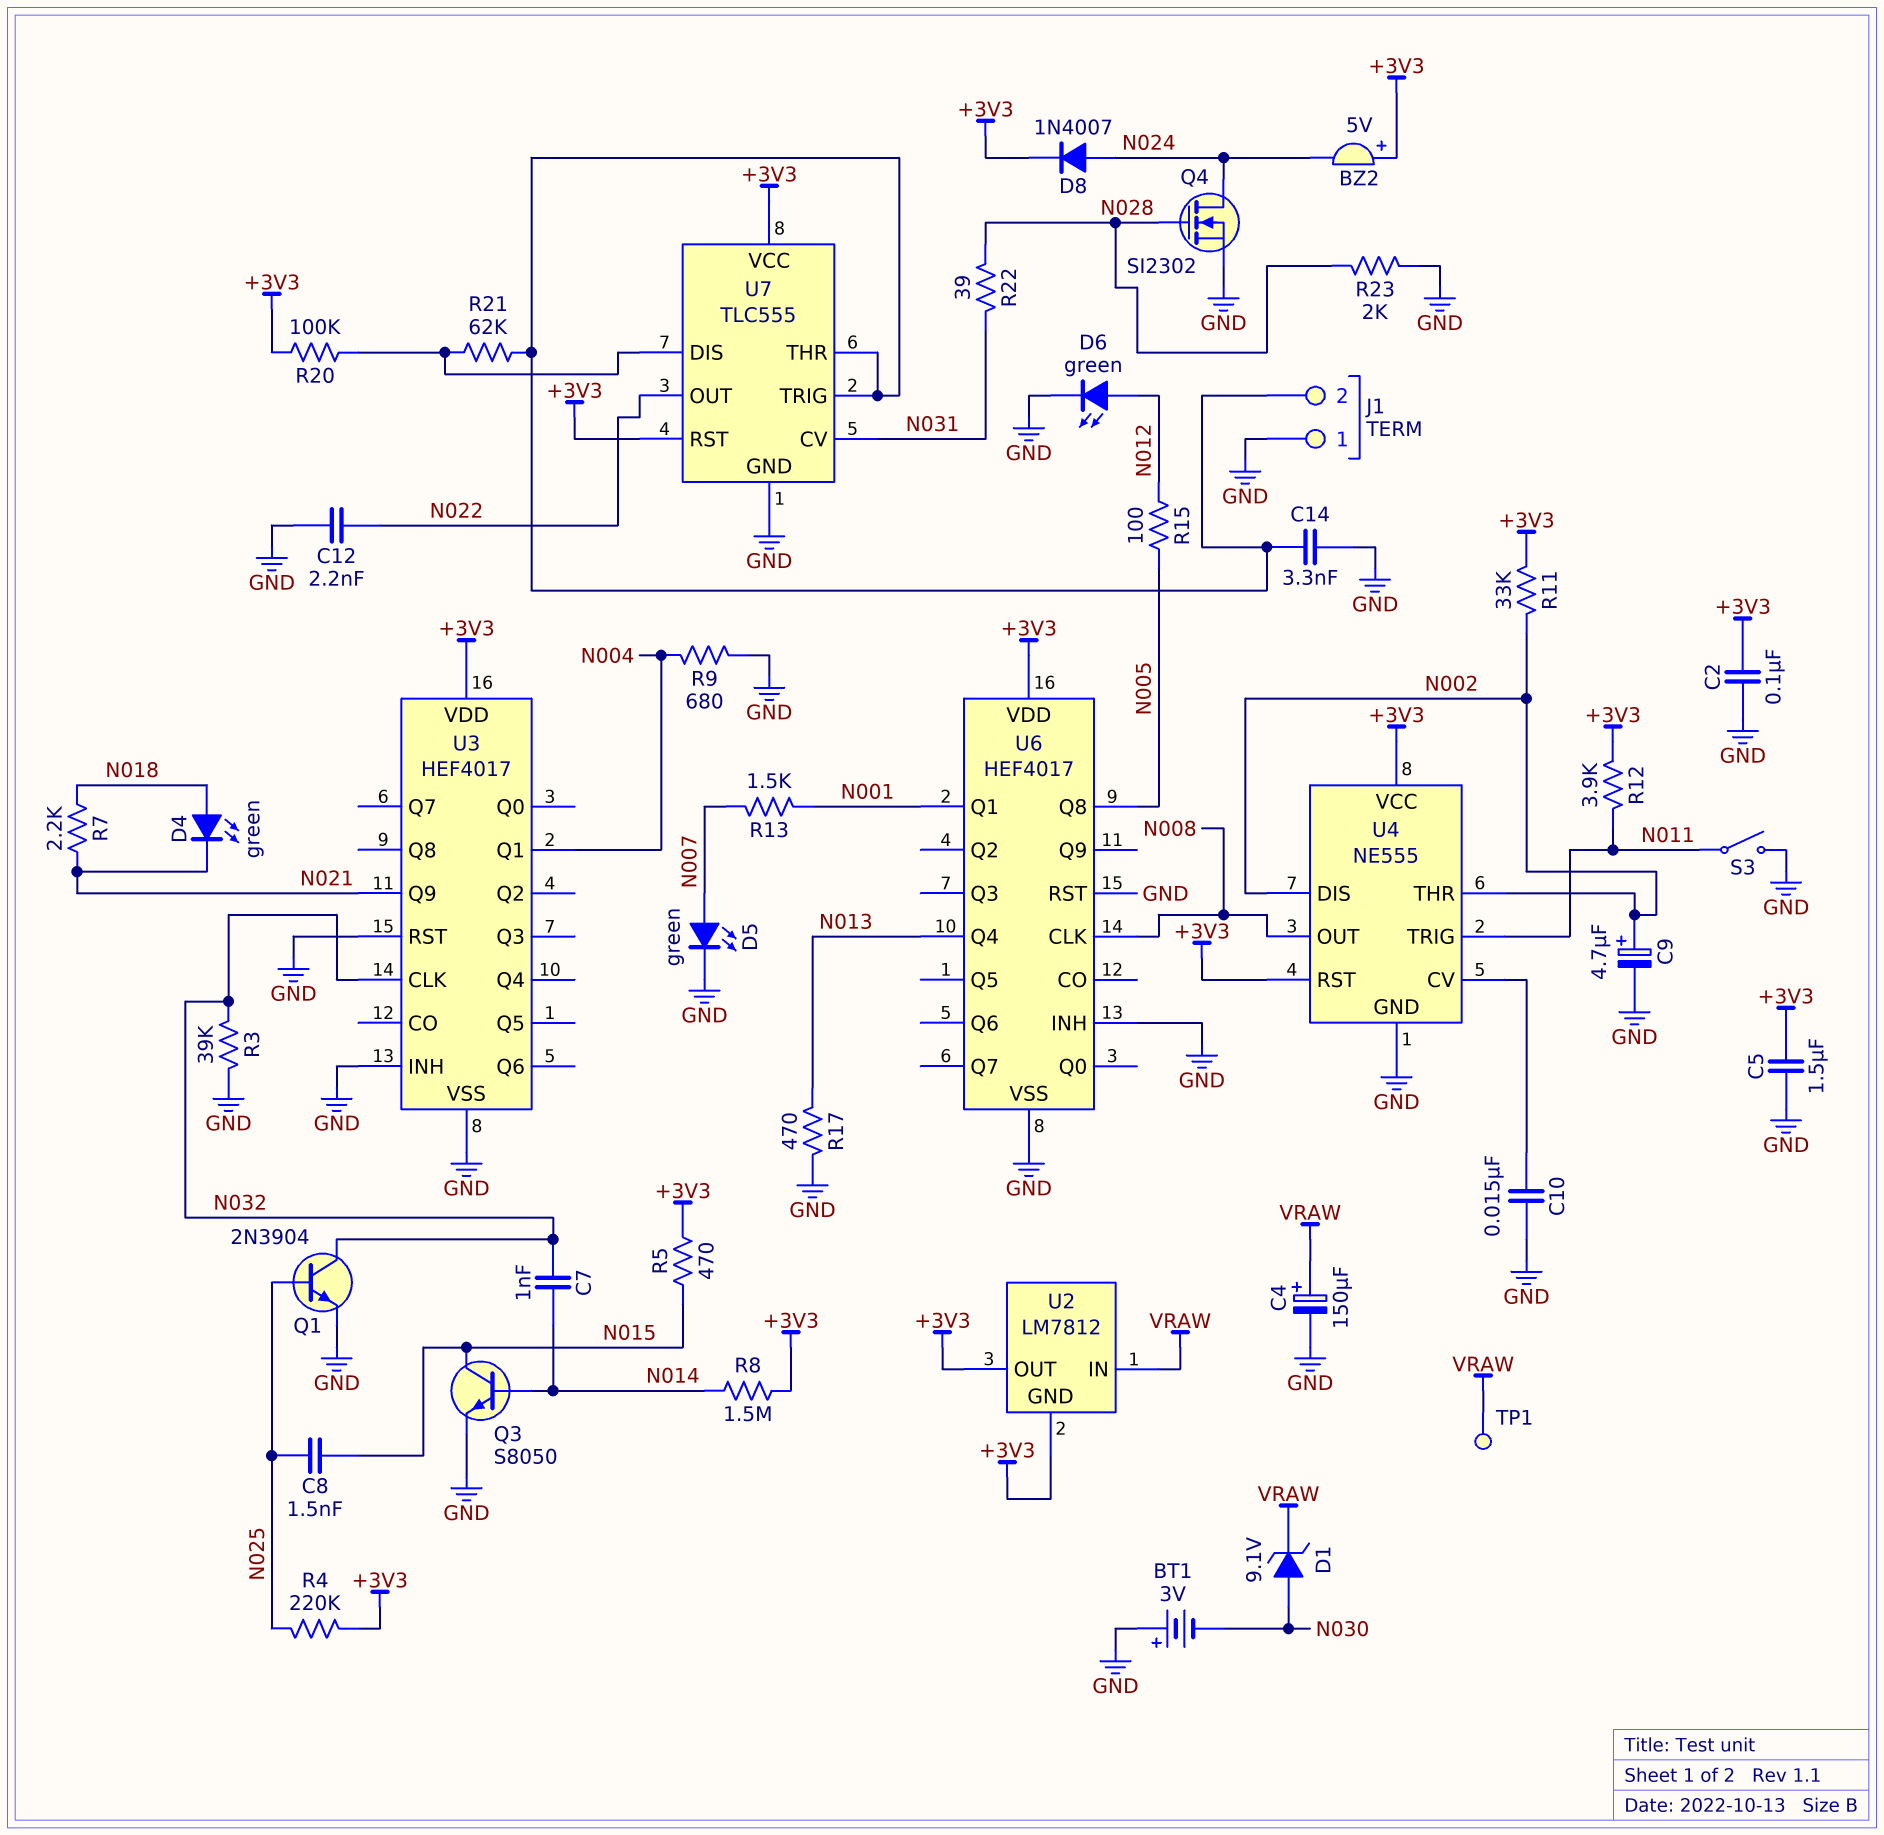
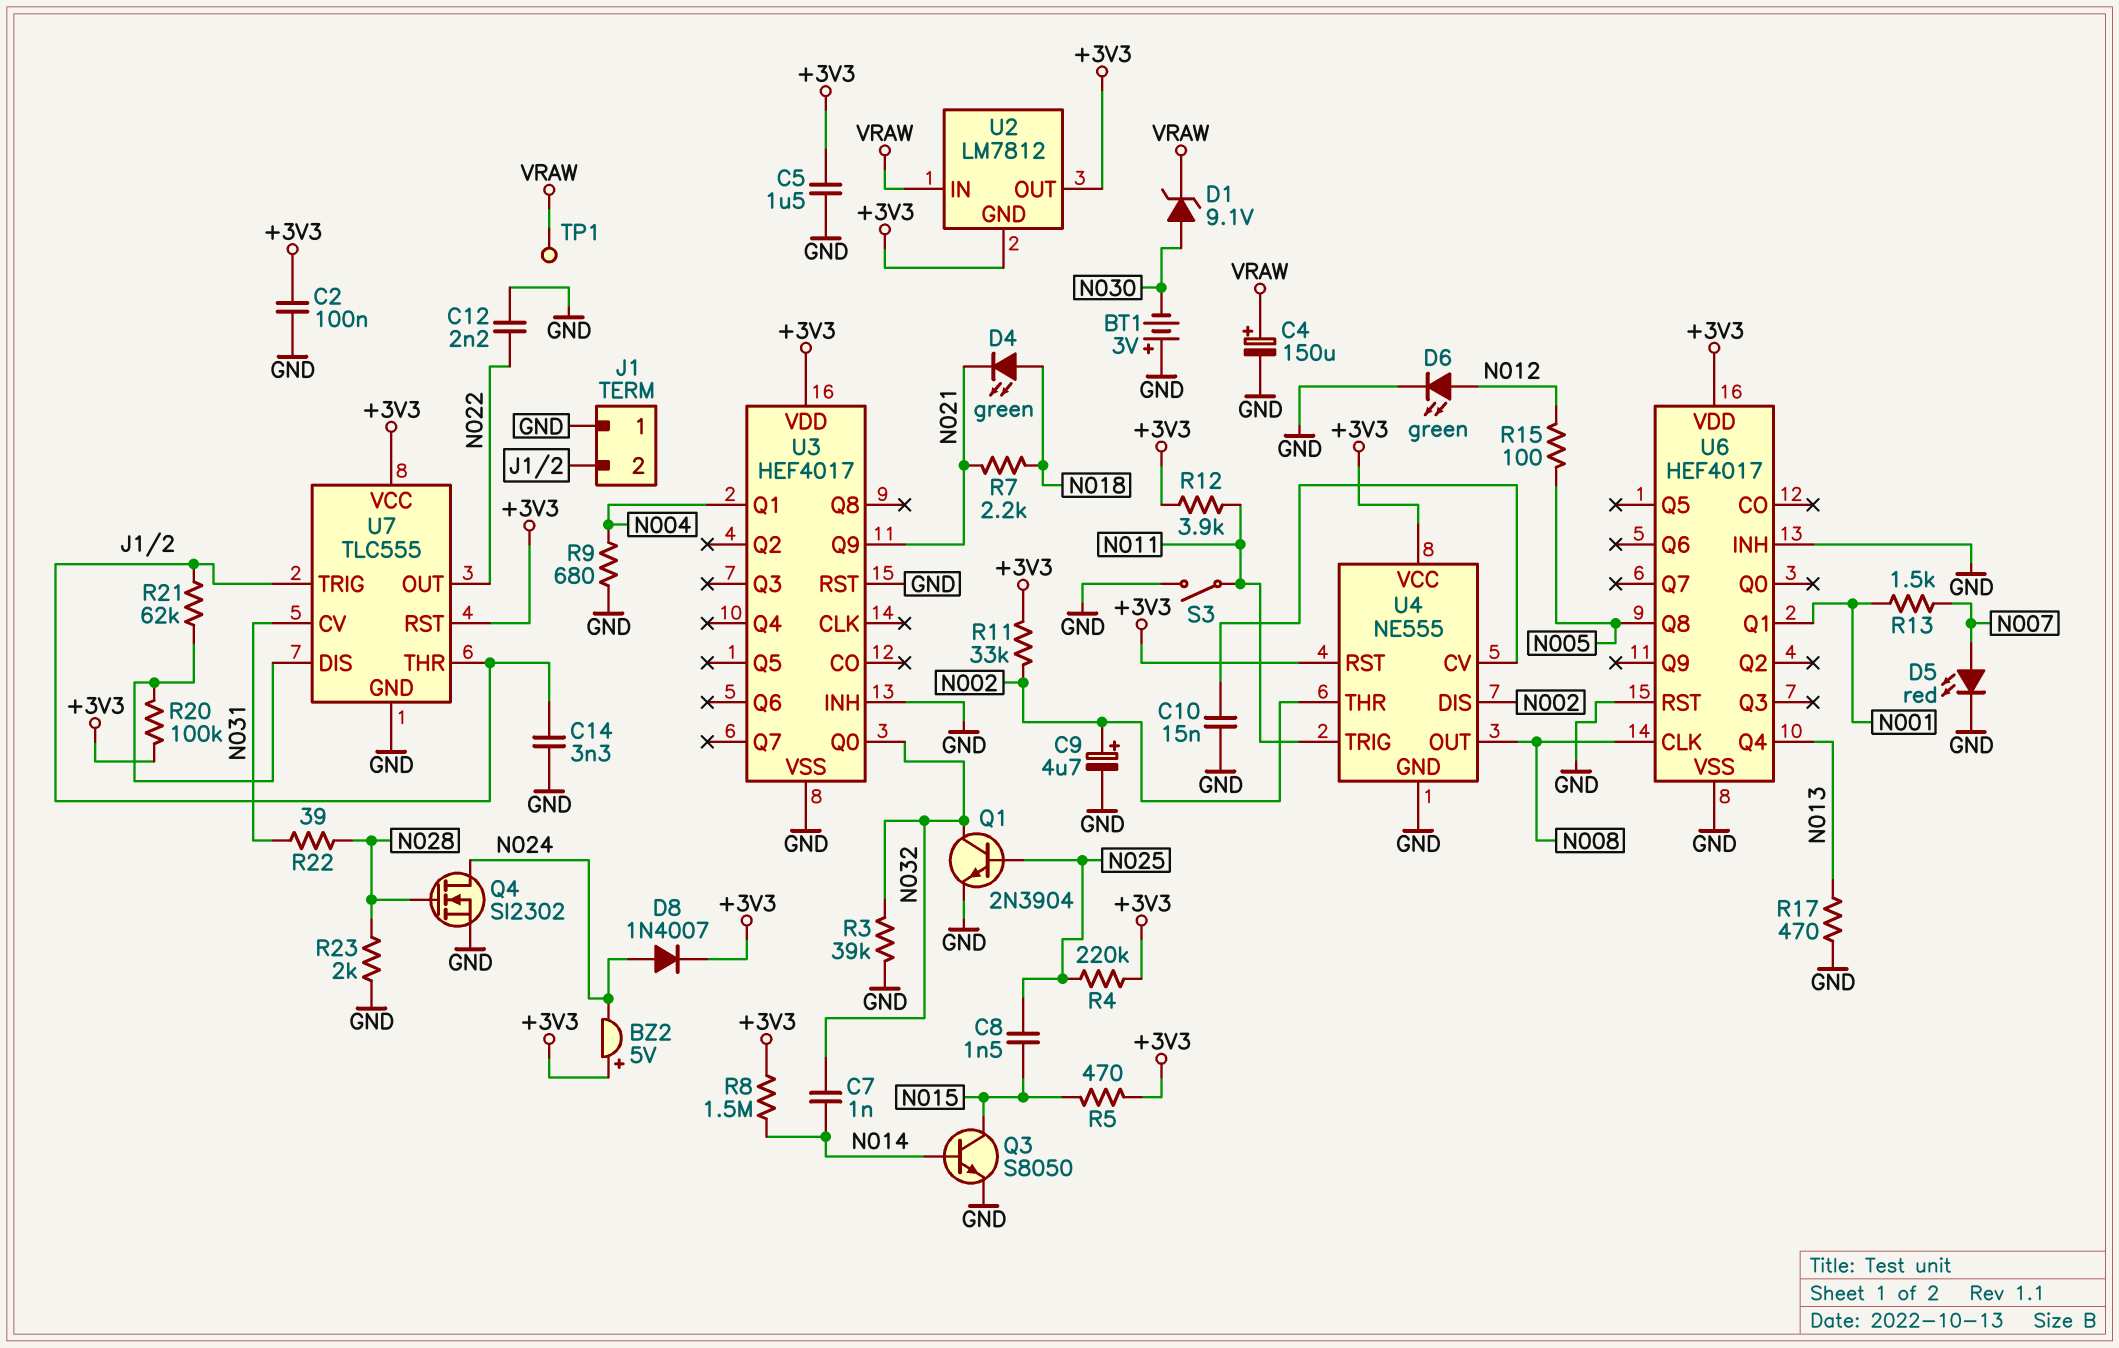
D5: LED green (A N007, K GND) -> LED red (A N007, K GND)
U3 pin CLK: N032 -> none
U3 pin Q0: none -> N032

